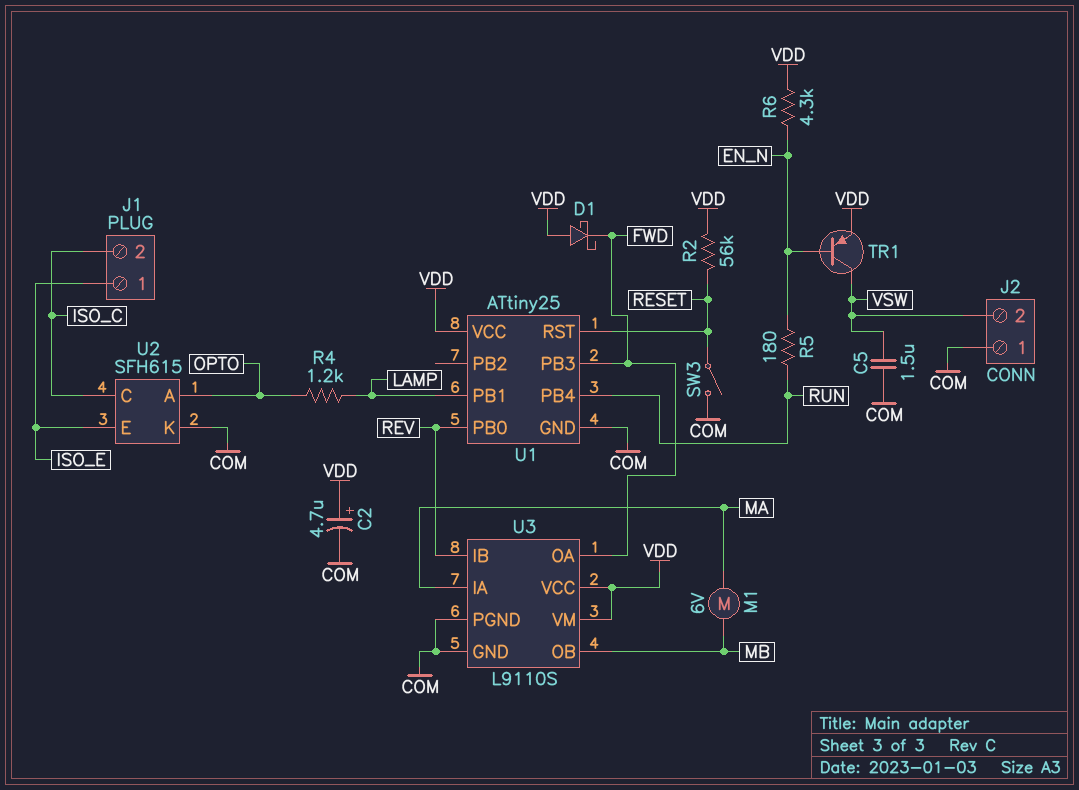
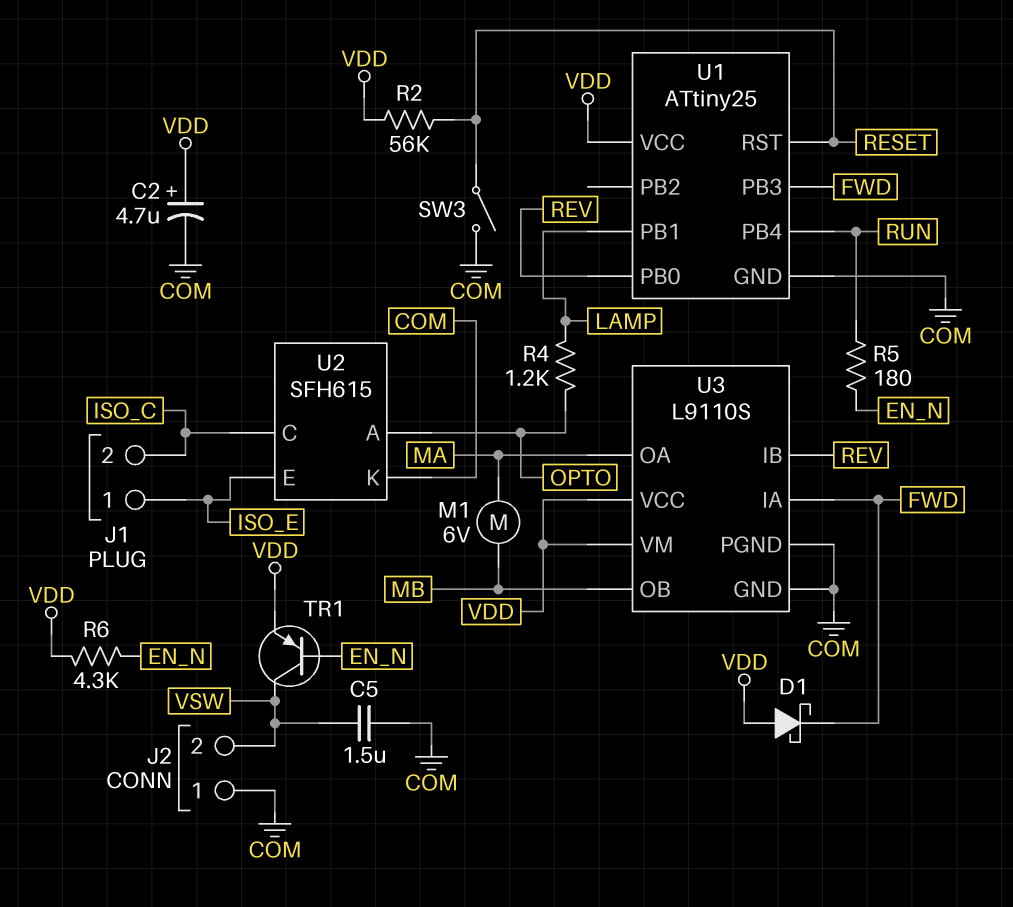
U3 pin IA: MA -> FWD
U3 pin OA: FWD -> MA

